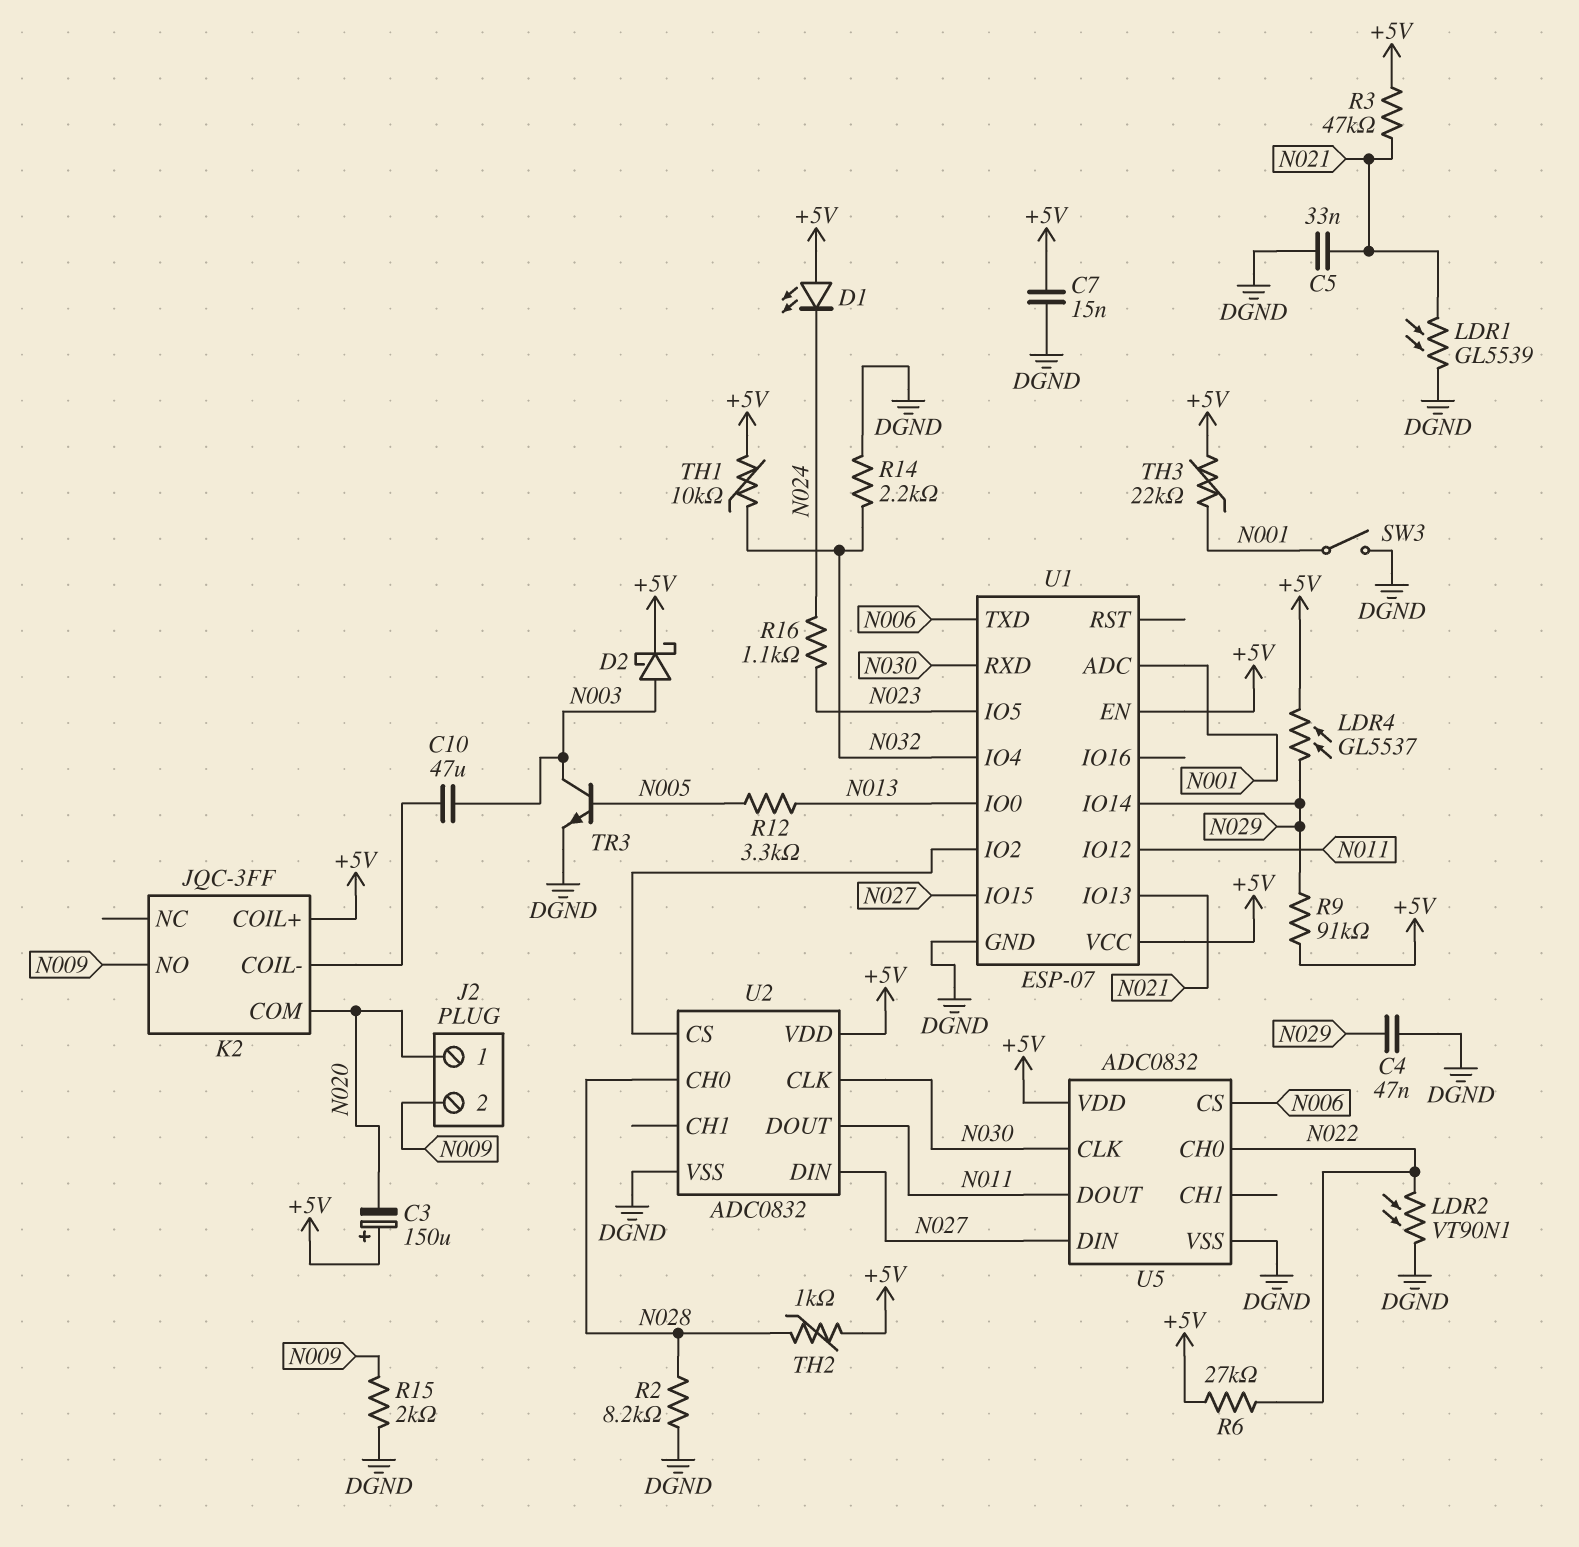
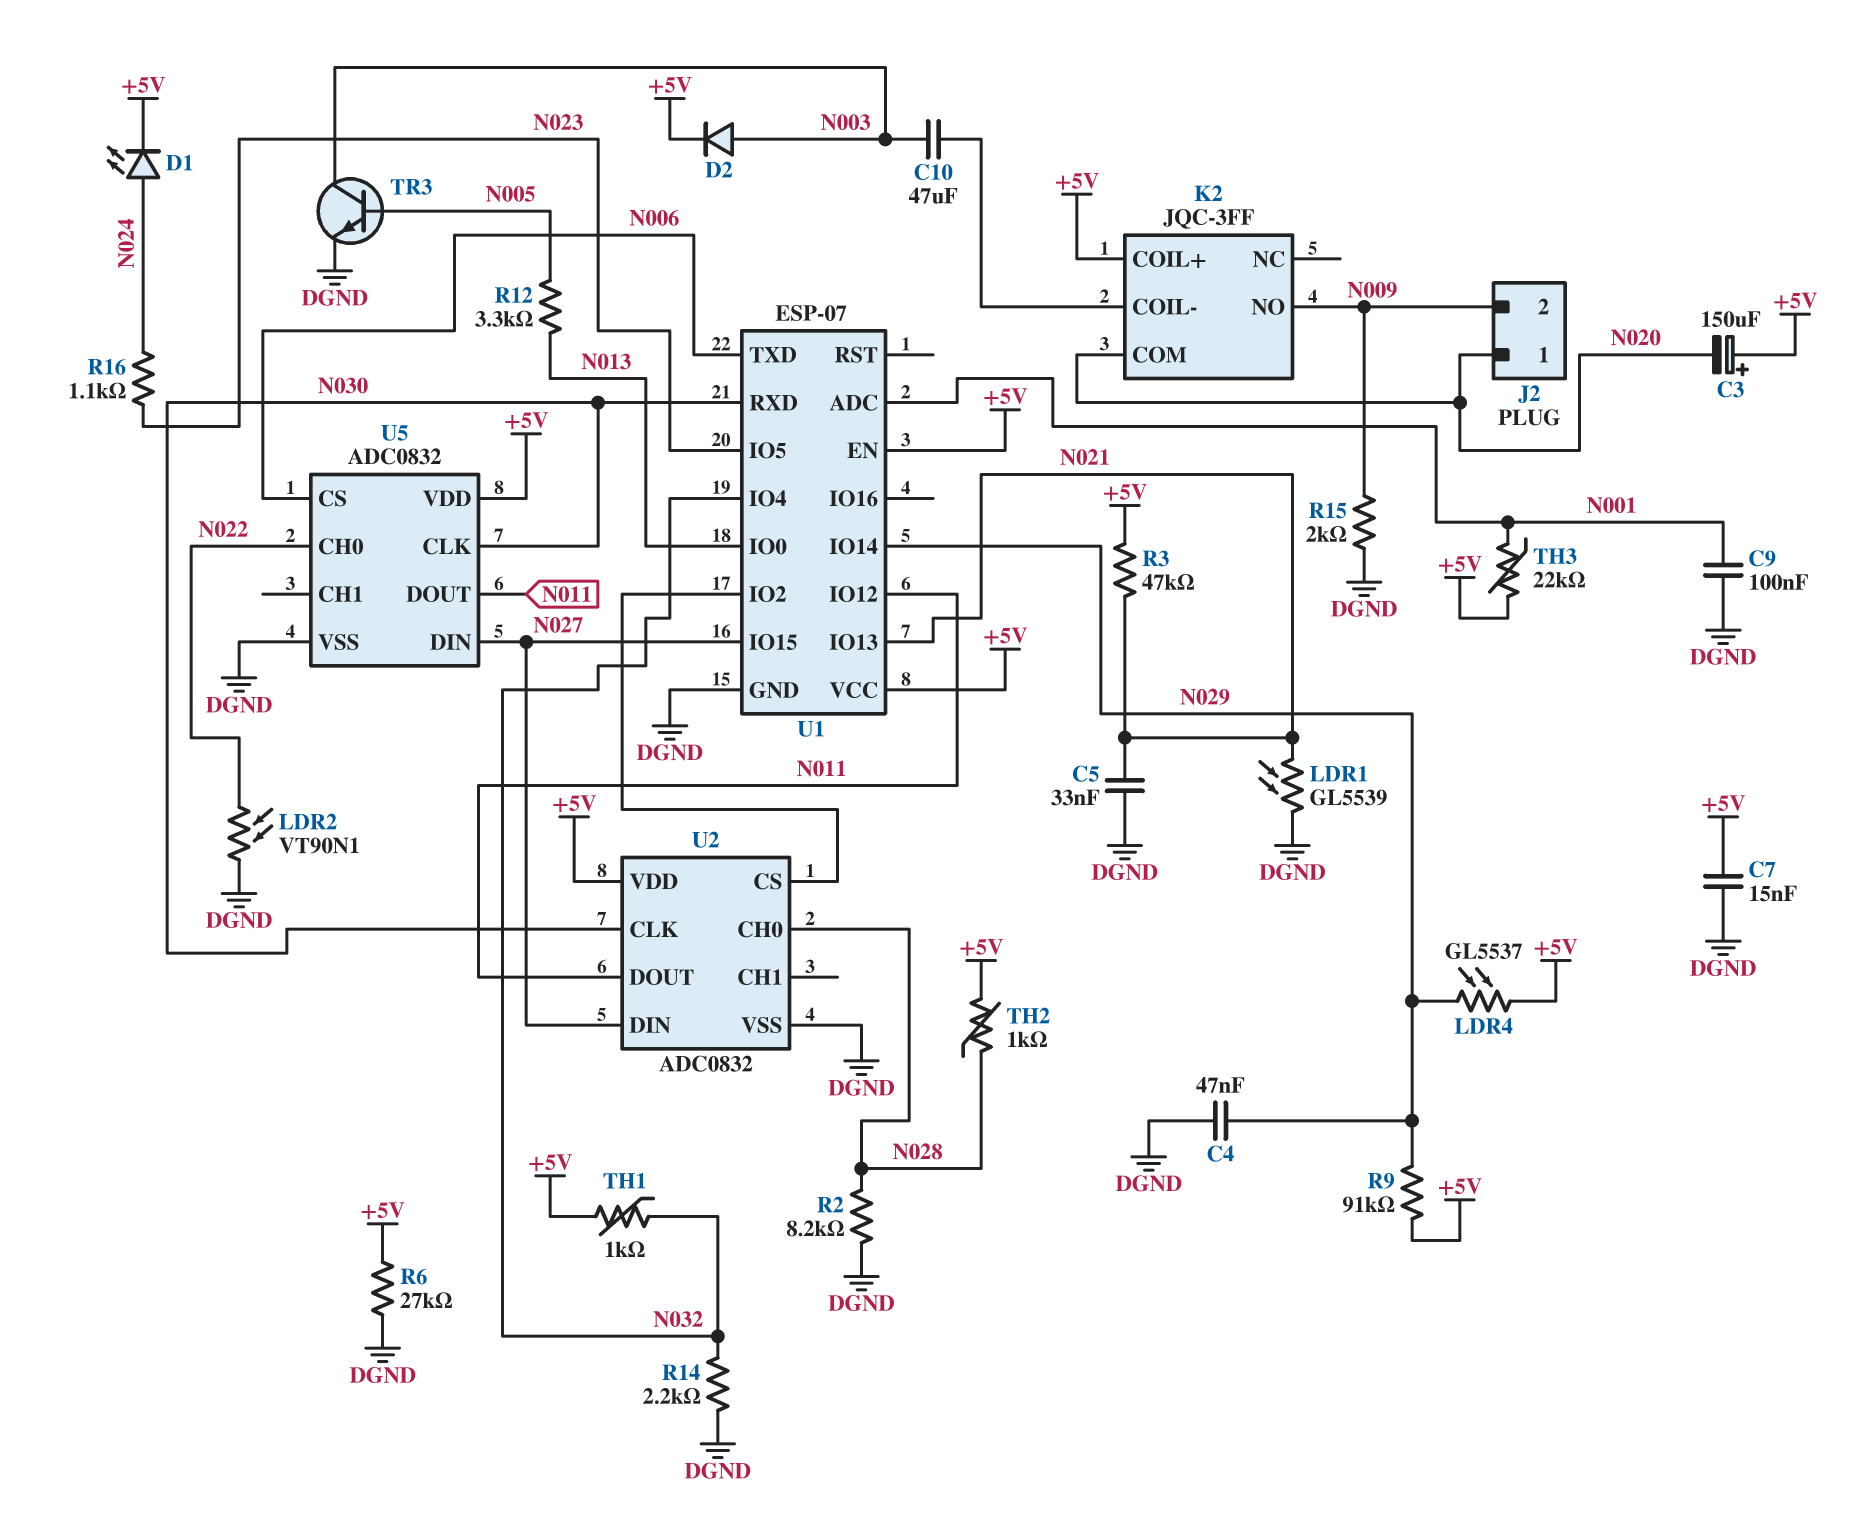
C9: none -> 100nF (DGND, N001)
D1: LED (A +5V, K N024) -> LED (A N024, K +5V)
D2: schottky (A N003, K +5V) -> diode (A N003, K +5V)
R6: 27k (+5V, N022) -> 27k (+5V, DGND)
SW3: switch (DGND, N001) -> none
TH1: 10k (+5V, N032) -> 1k (+5V, N032)

